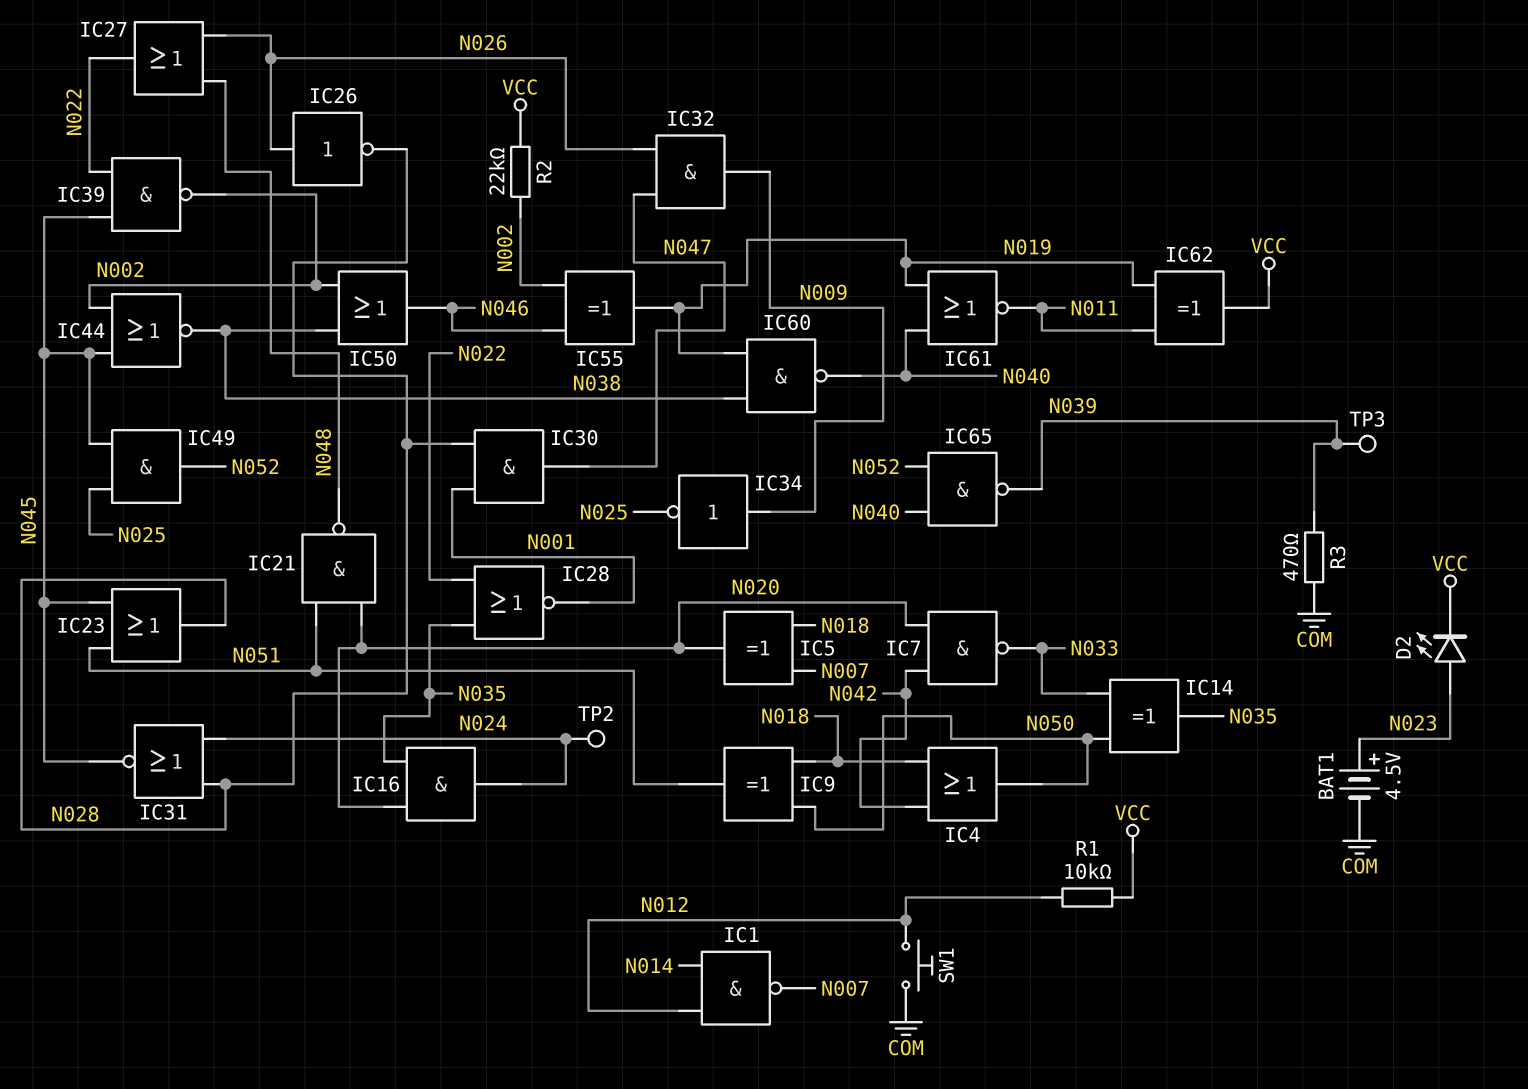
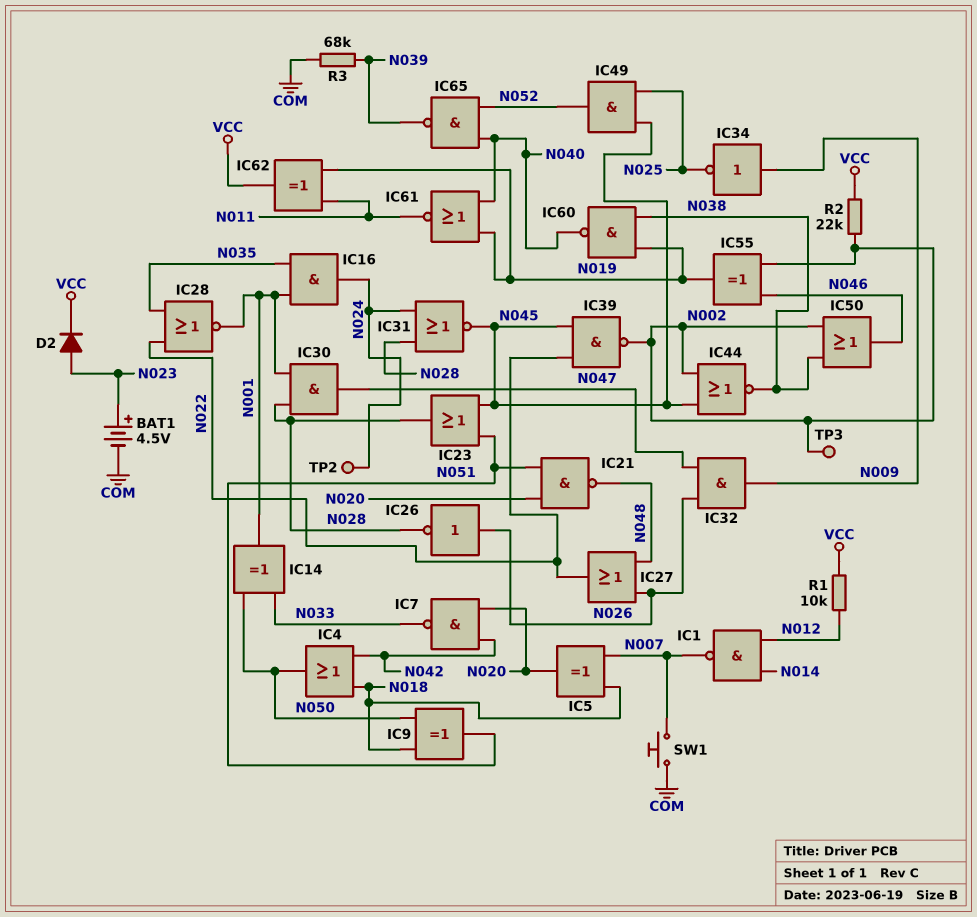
D2: LED (A N023, K VCC) -> diode (A N023, K VCC)
IC14: XOR (in N033, in N050, out N035) -> XOR (in N033, in N050, out N001)
IC16: AND (in N020, in N035, out N024) -> AND (in N001, in N035, out N024)
R3: 470 (COM, N039) -> 68k (COM, N039)
SW1: button (COM, N012) -> button (COM, N007)
TP3: test point (N039) -> test point (N002)

